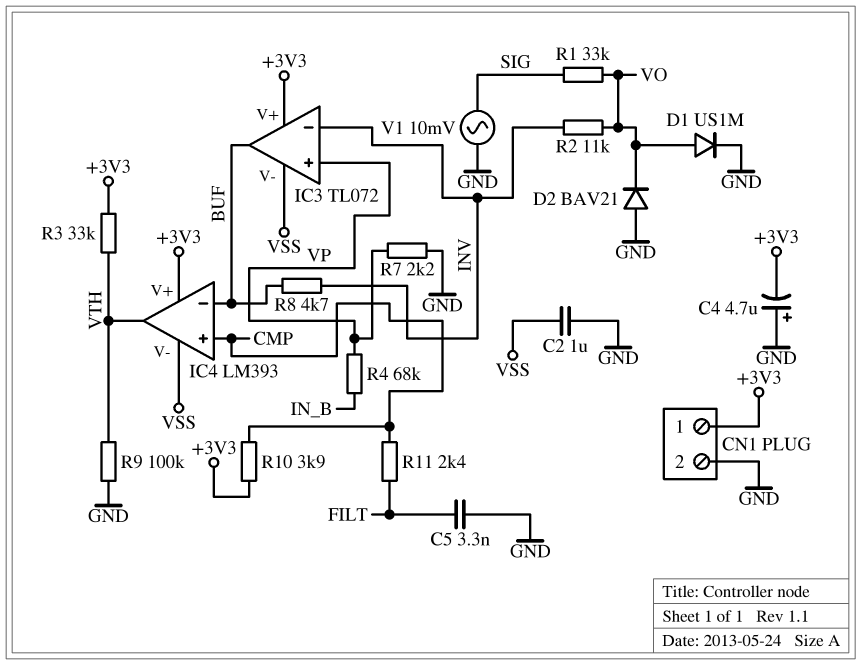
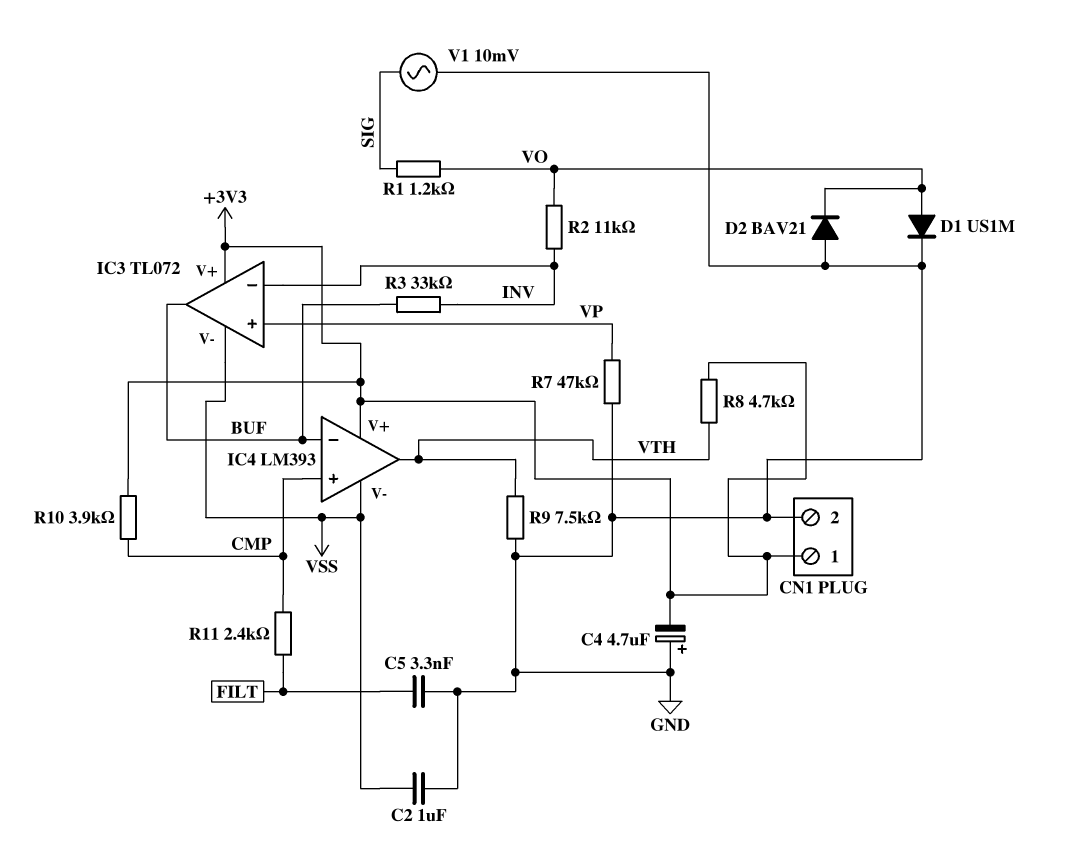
R1: 33k (SIG, VO) -> 1.2k (SIG, VO)
R3: 33k (+3V3, VTH) -> 33k (BUF, INV)
R4: 68k (IN_B, VP) -> none
R7: 2.2k (GND, VP) -> 47k (GND, VP)
R8: 4.7k (BUF, INV) -> 4.7k (+3V3, VTH)
R9: 100k (GND, VTH) -> 7.5k (GND, VTH)

